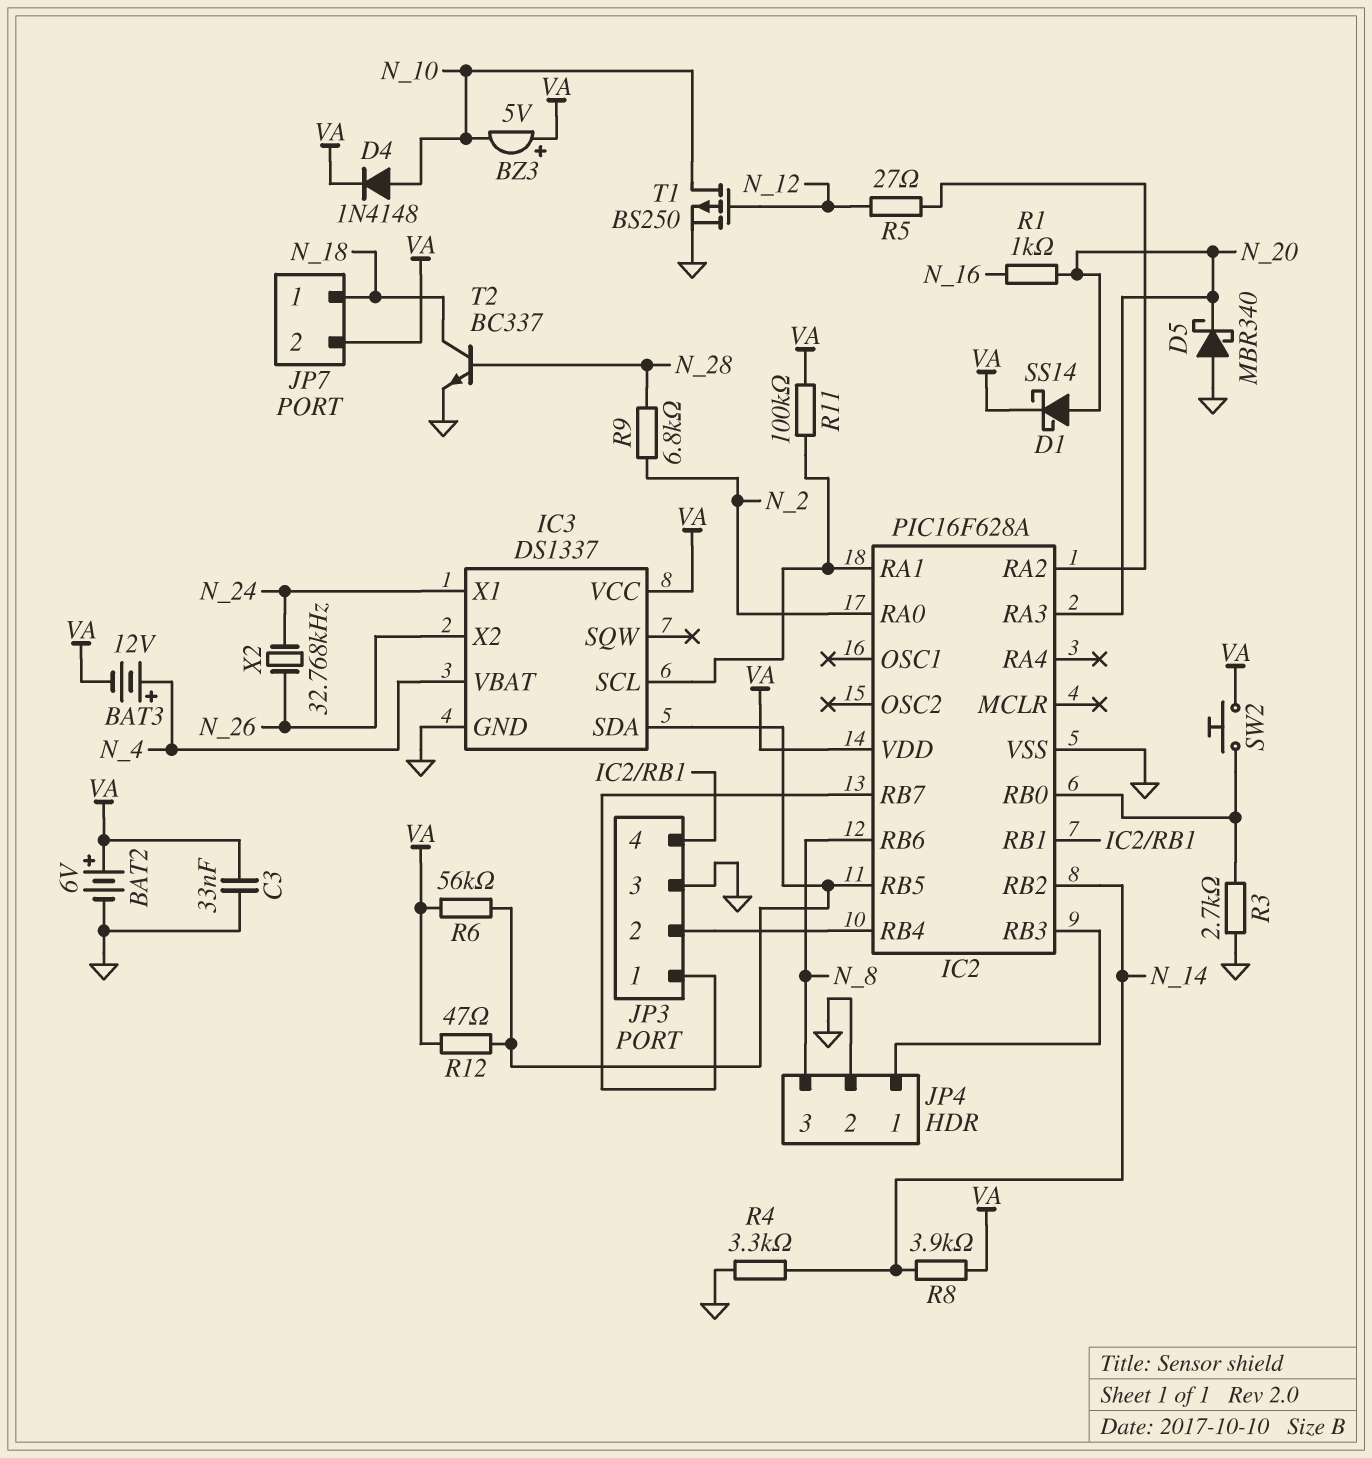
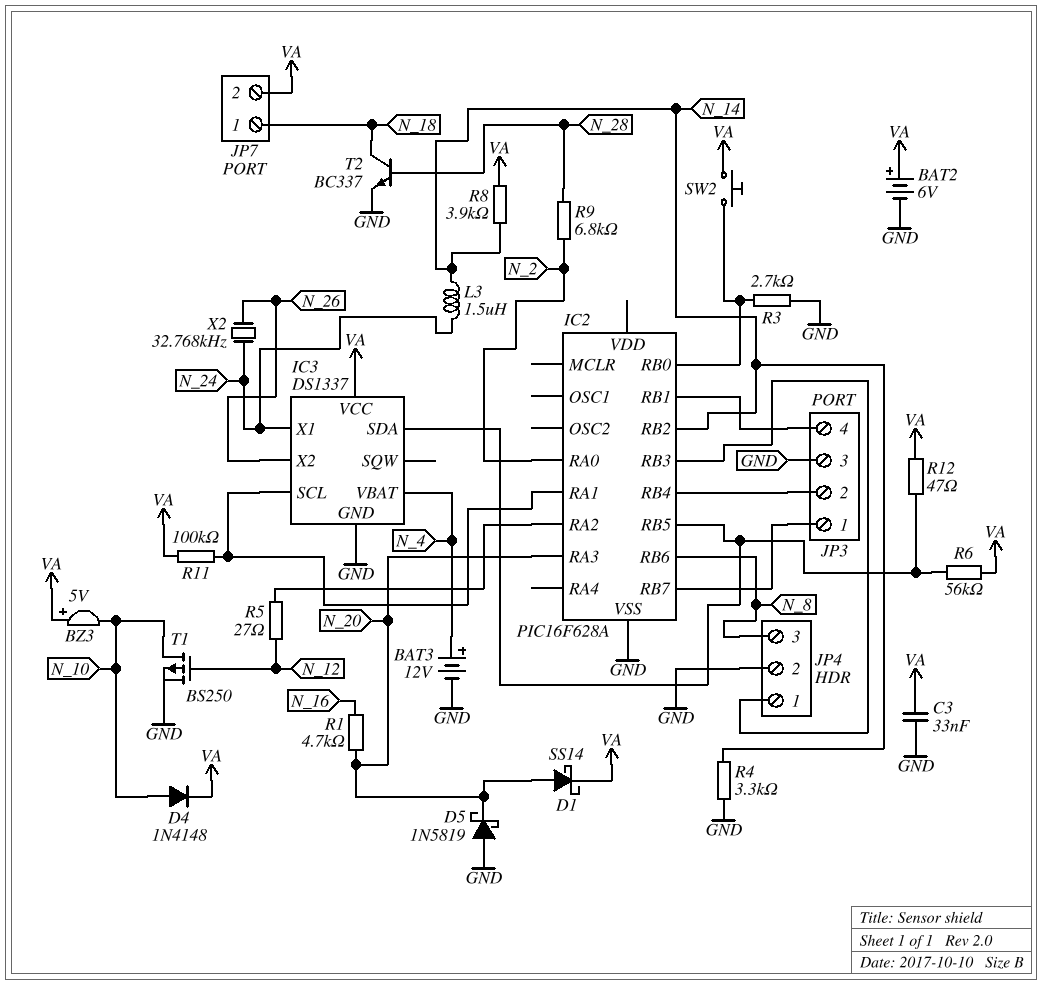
BAT3: 12V (plus N_4, minus VA) -> 12V (plus N_4, minus GND)
D5: schottky MBR340 (A GND, K N_20) -> schottky 1N5819 (A GND, K N_20)
IC2 pin VDD: VA -> none
L3: none -> 1.5uH (N_14, N_24)
R1: 1k (N_16, N_20) -> 4.7k (N_16, N_20)

